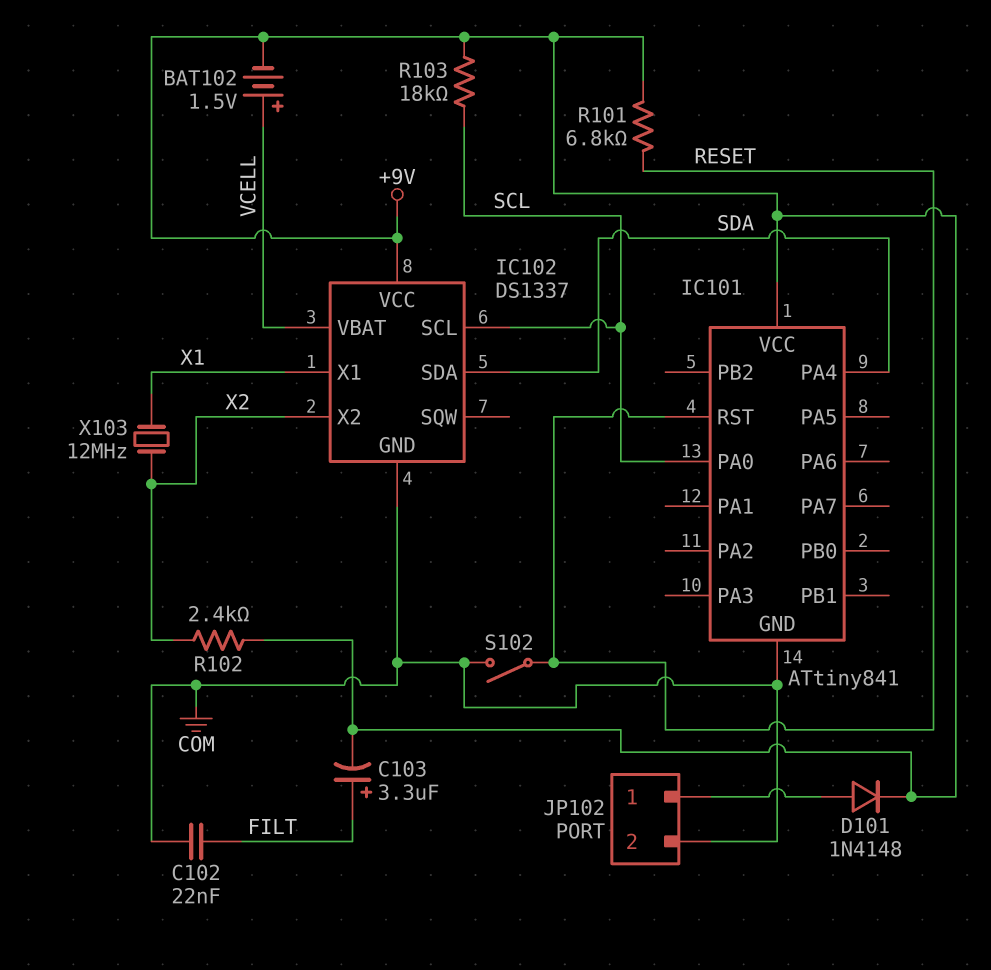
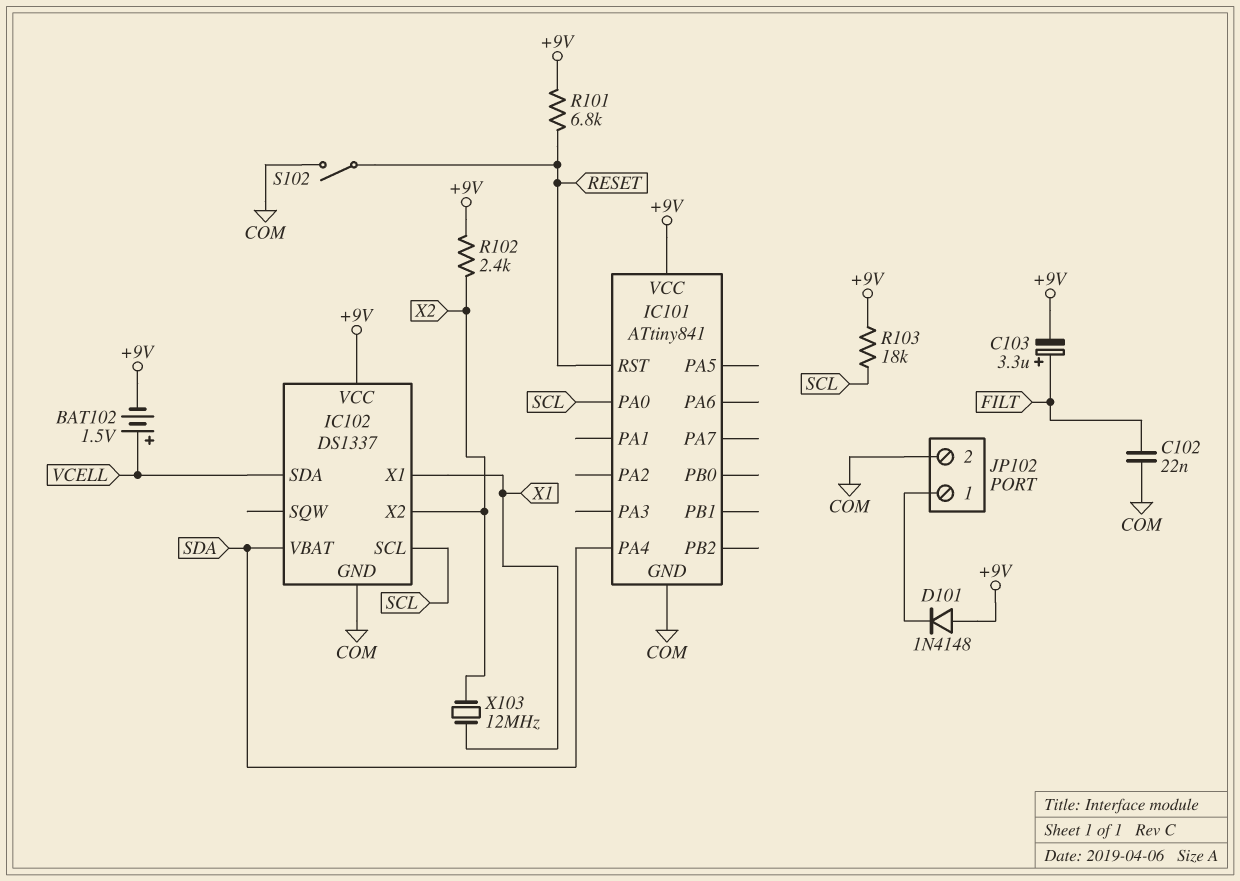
D101: diode 1N4148 (A JP102/1, K +9V) -> diode 1N4148 (A +9V, K JP102/1)
IC102 pin SDA: SDA -> VCELL
IC102 pin VBAT: VCELL -> SDA

